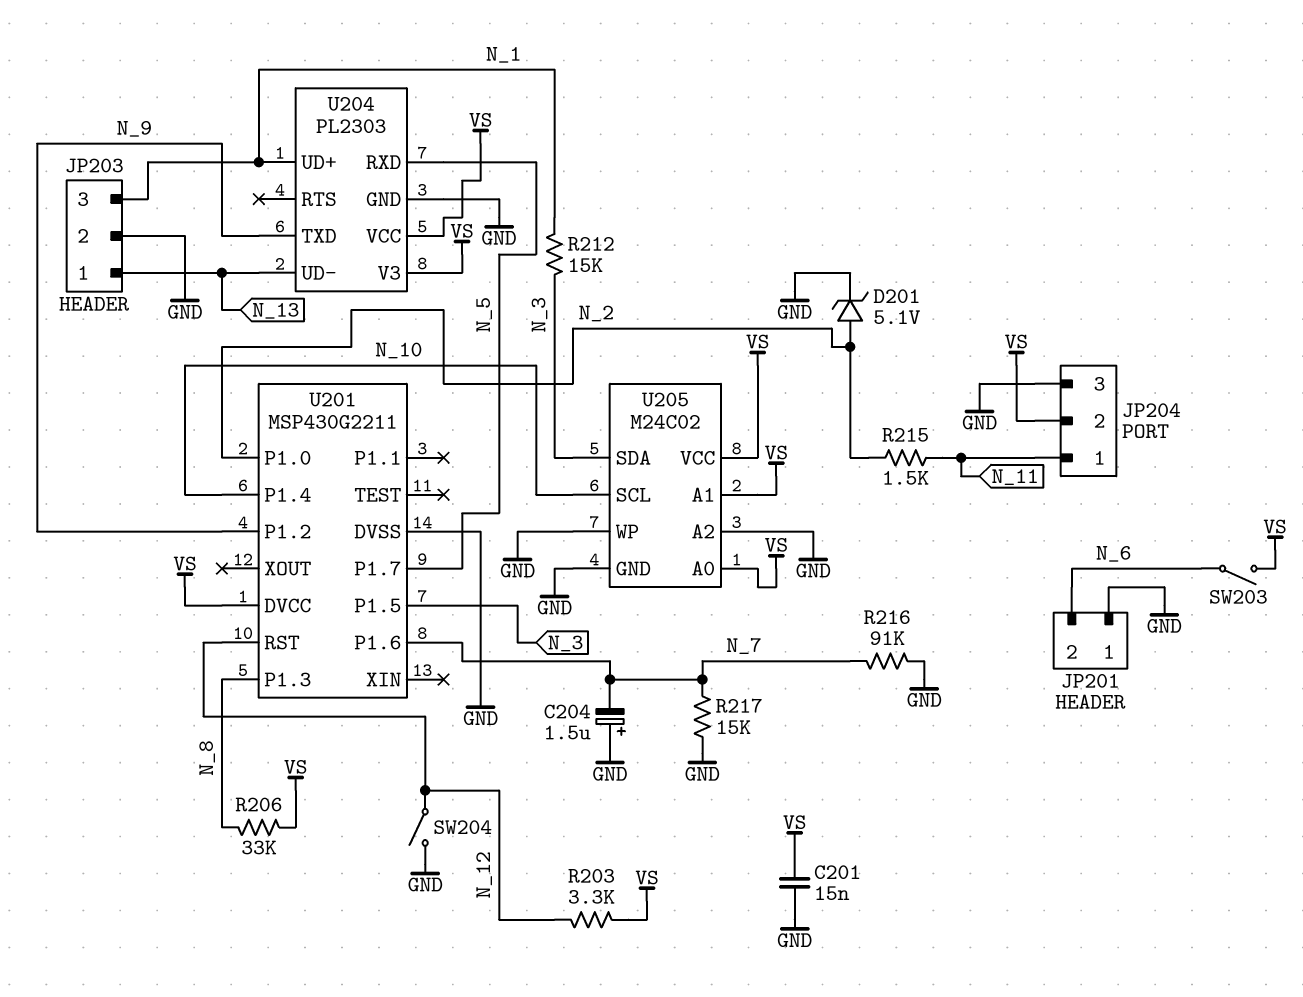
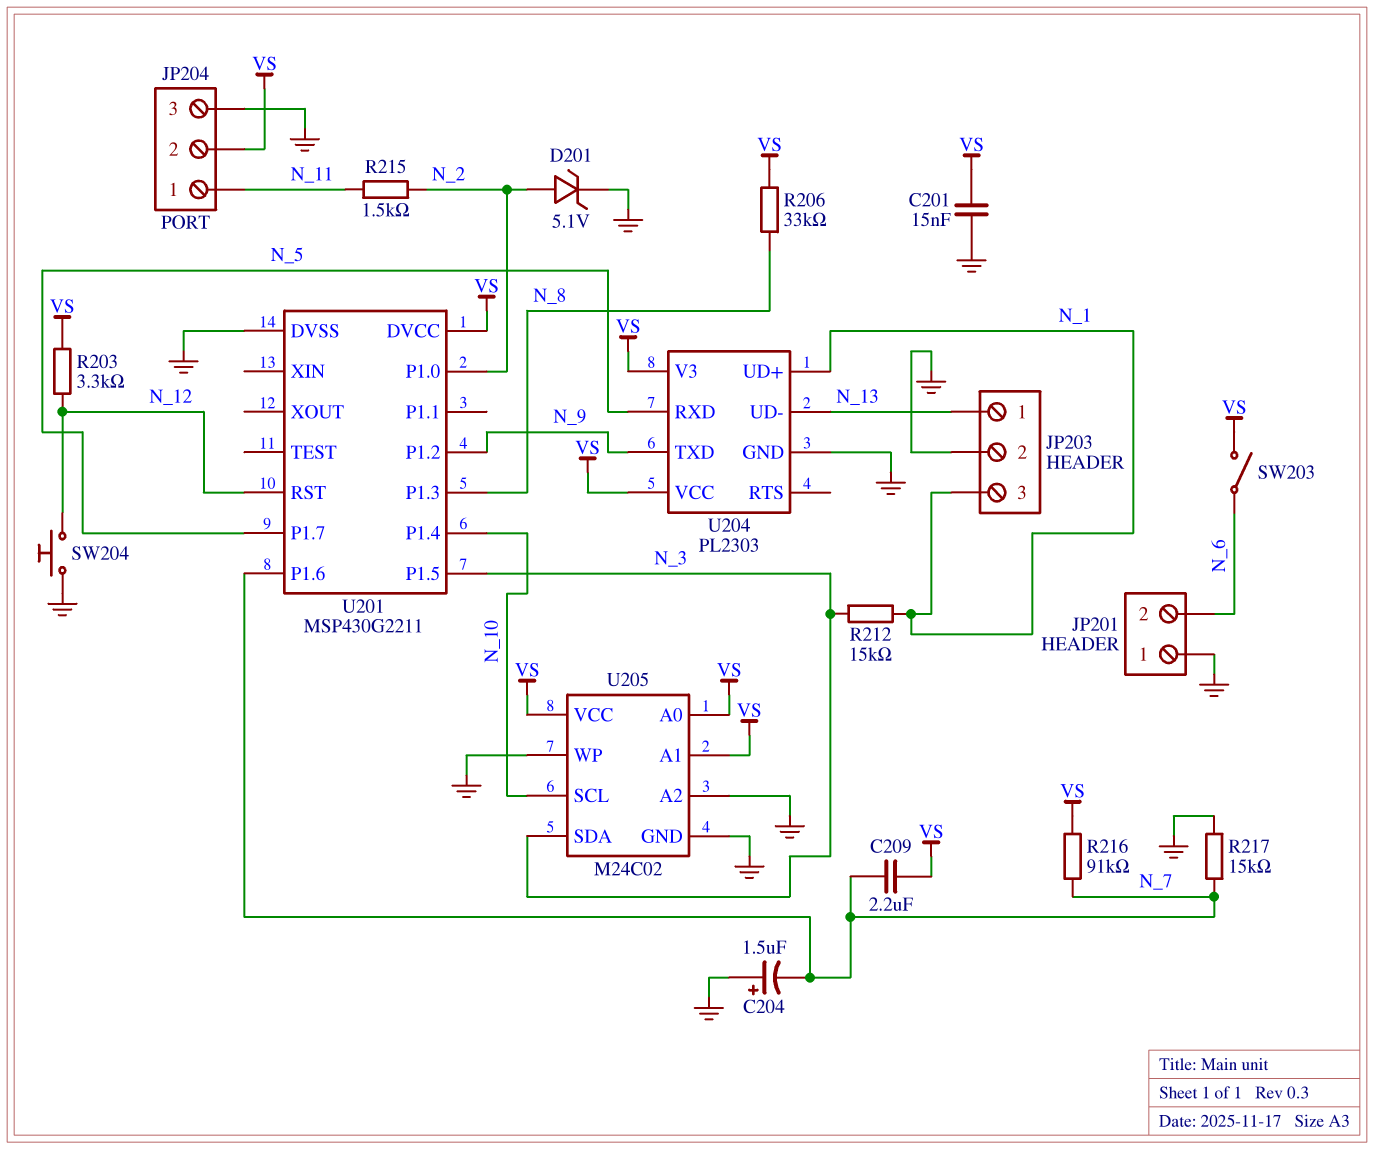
C209: none -> 2.2uF (N_7, VS)
R216: 91k (GND, N_7) -> 91k (N_7, VS)
SW204: switch (GND, N_12) -> button (GND, N_12)

